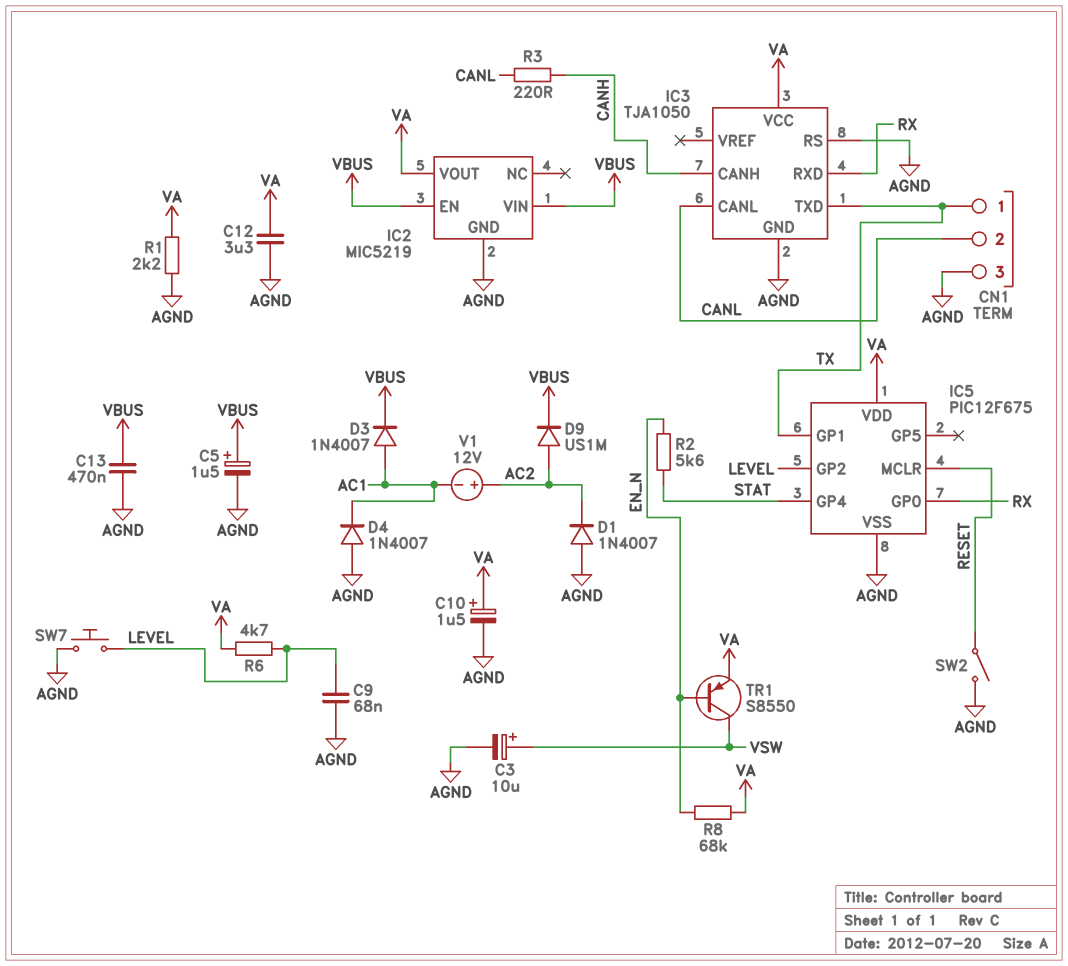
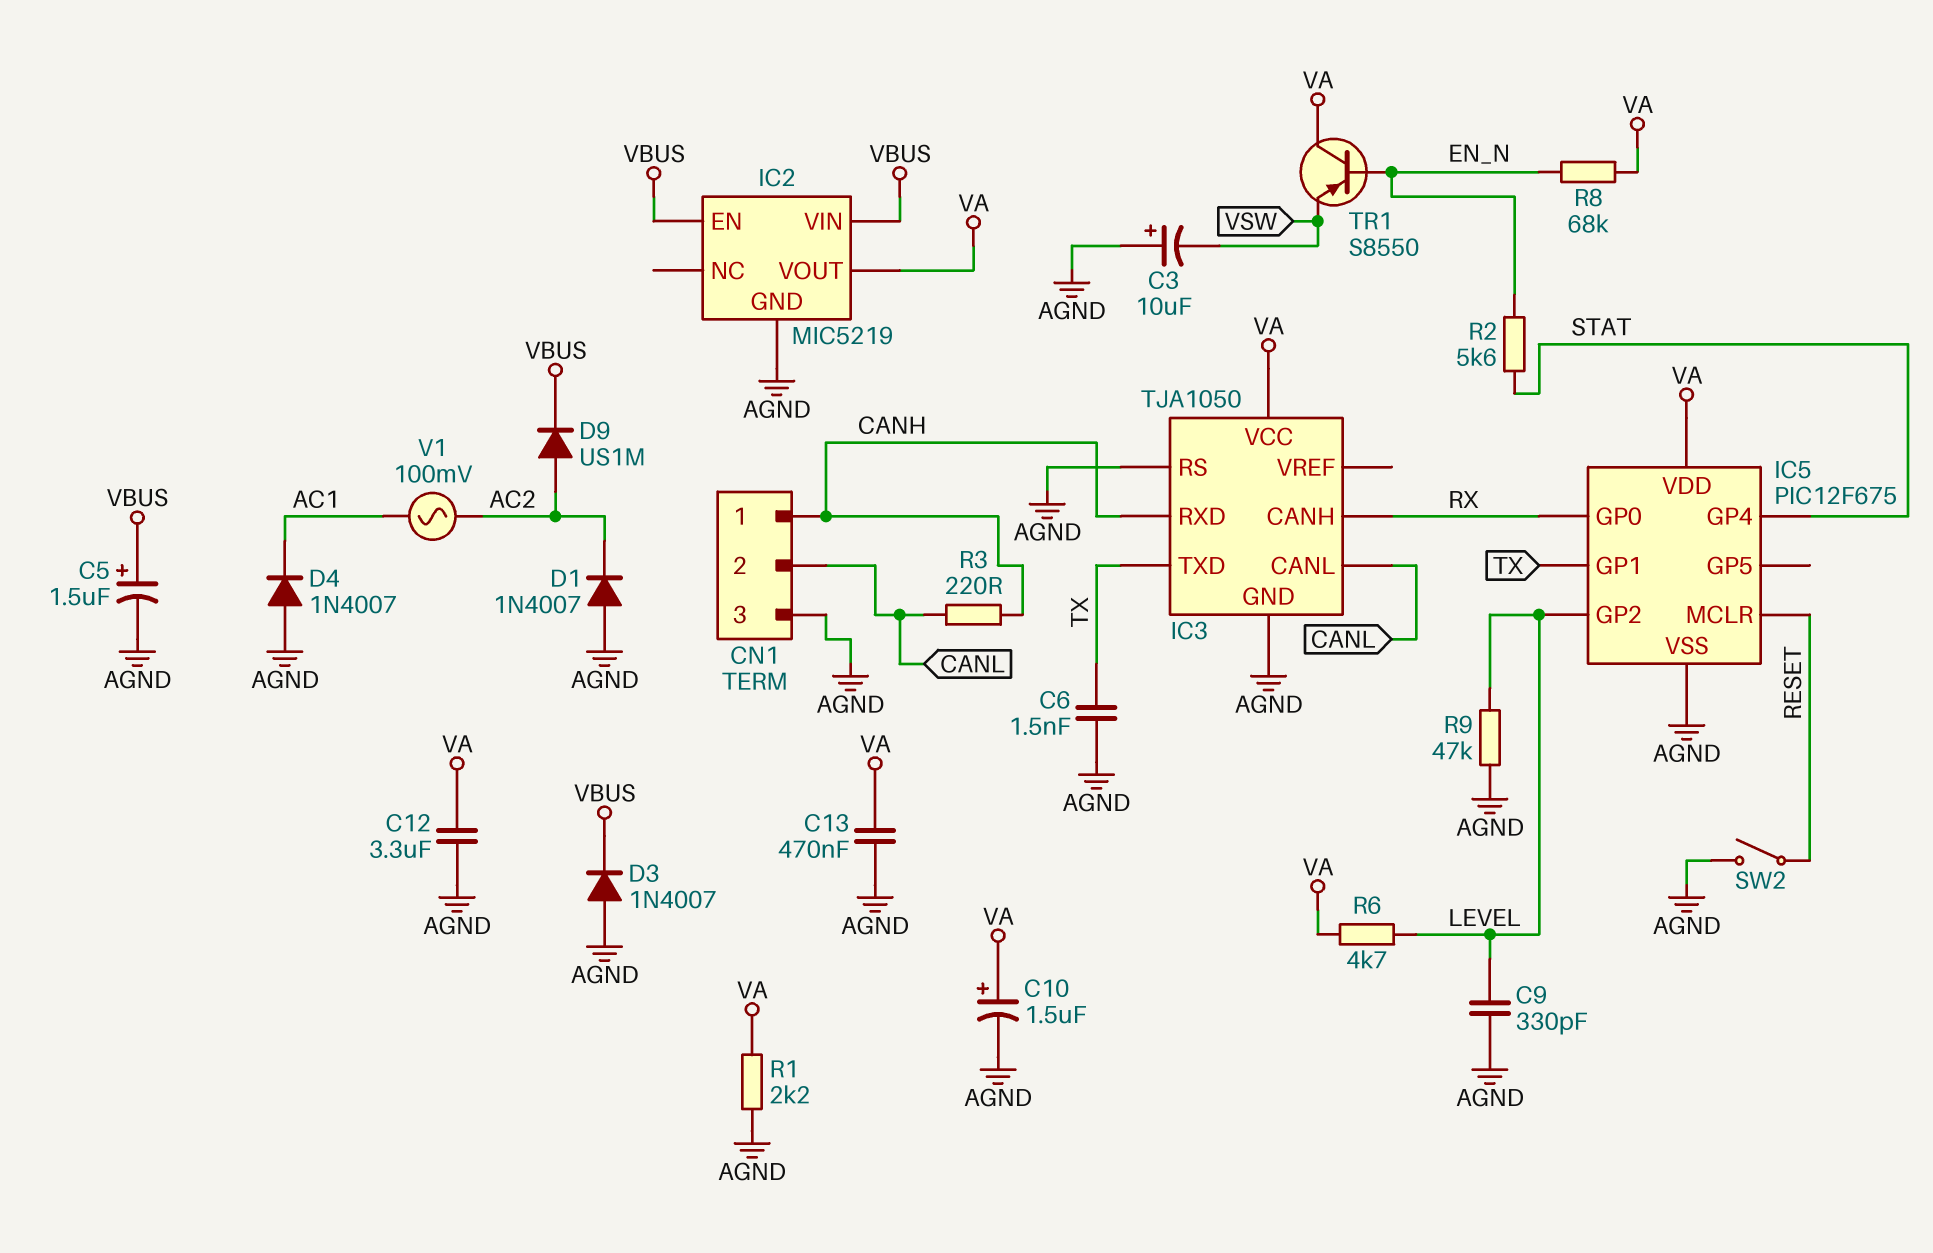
C3: 10uF (plus VSW, minus AGND) -> 10uF (plus AGND, minus VSW)
C6: none -> 1.5nF (AGND, TX)
C9: 68nF (AGND, LEVEL) -> 330pF (AGND, LEVEL)
C13: 470nF (AGND, VBUS) -> 470nF (AGND, VA)
CN1 pin 1: TX -> CANH
D3: diode 1N4007 (A AC1, K VBUS) -> diode 1N4007 (A AGND, K VBUS)
IC3 pin CANH: CANH -> RX
IC3 pin RXD: RX -> CANH
R9: none -> 47k (AGND, LEVEL)
SW7: button (AGND, LEVEL) -> none
TR1: PNP S8550 (B EN_N, C VSW, E VA) -> PNP S8550 (B EN_N, C VA, E VSW)
V1: 12V (plus AC2, minus AC1) -> AC 100mV (AC1, AC2)

